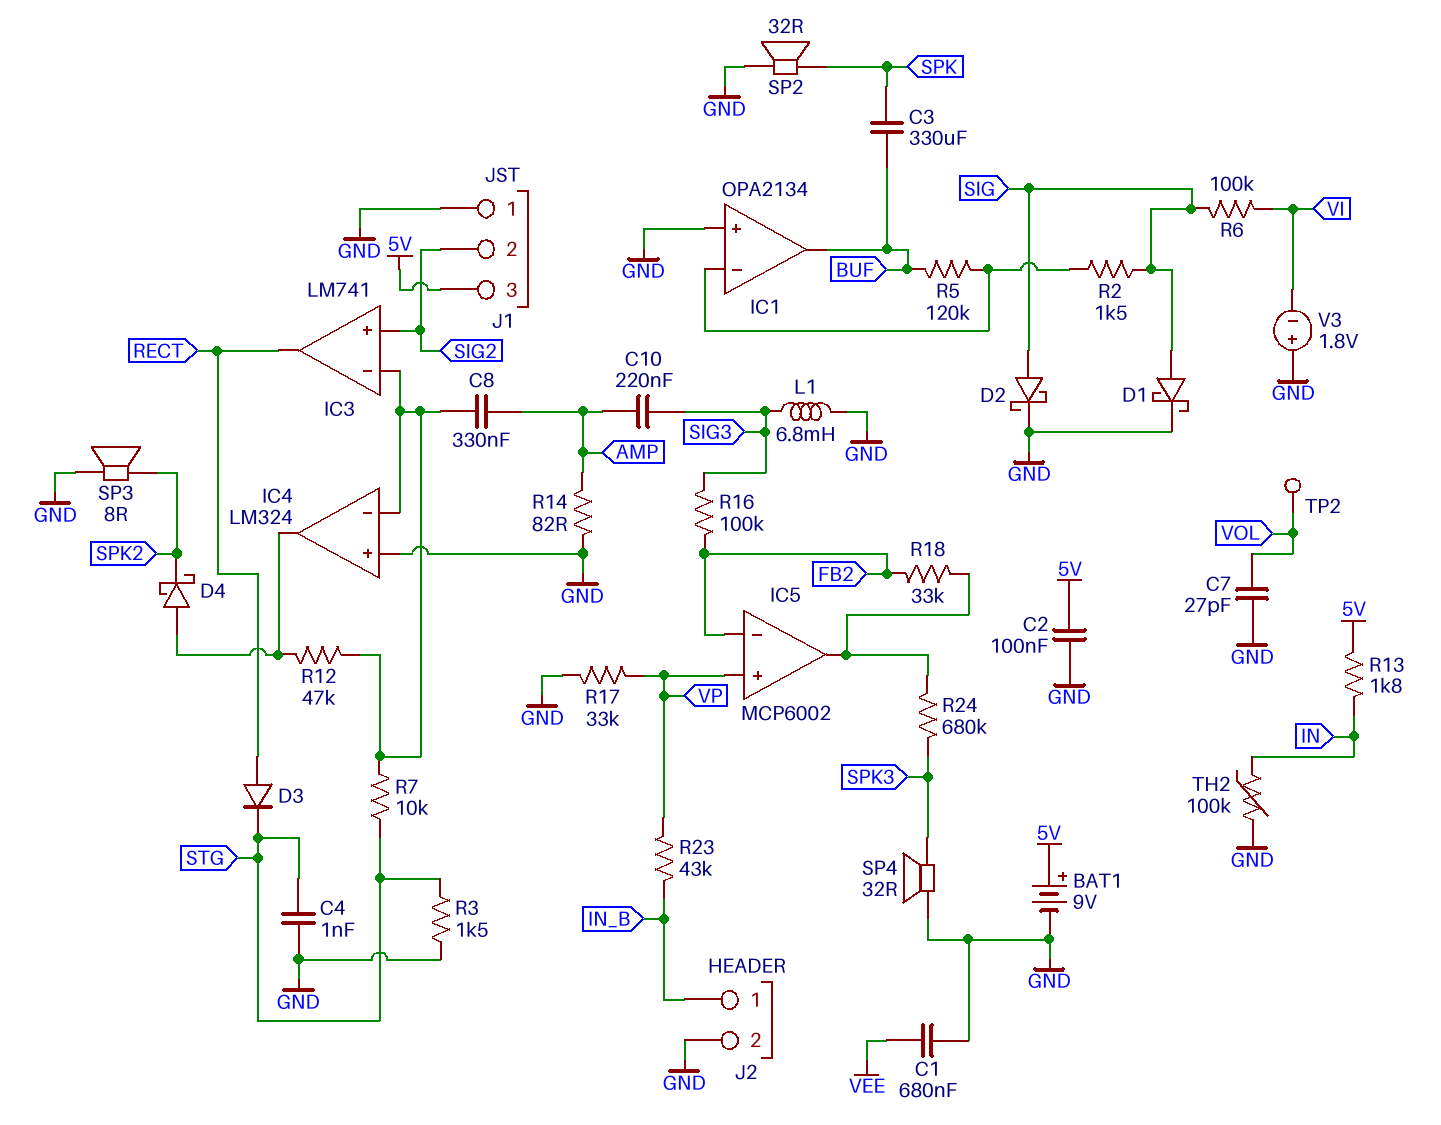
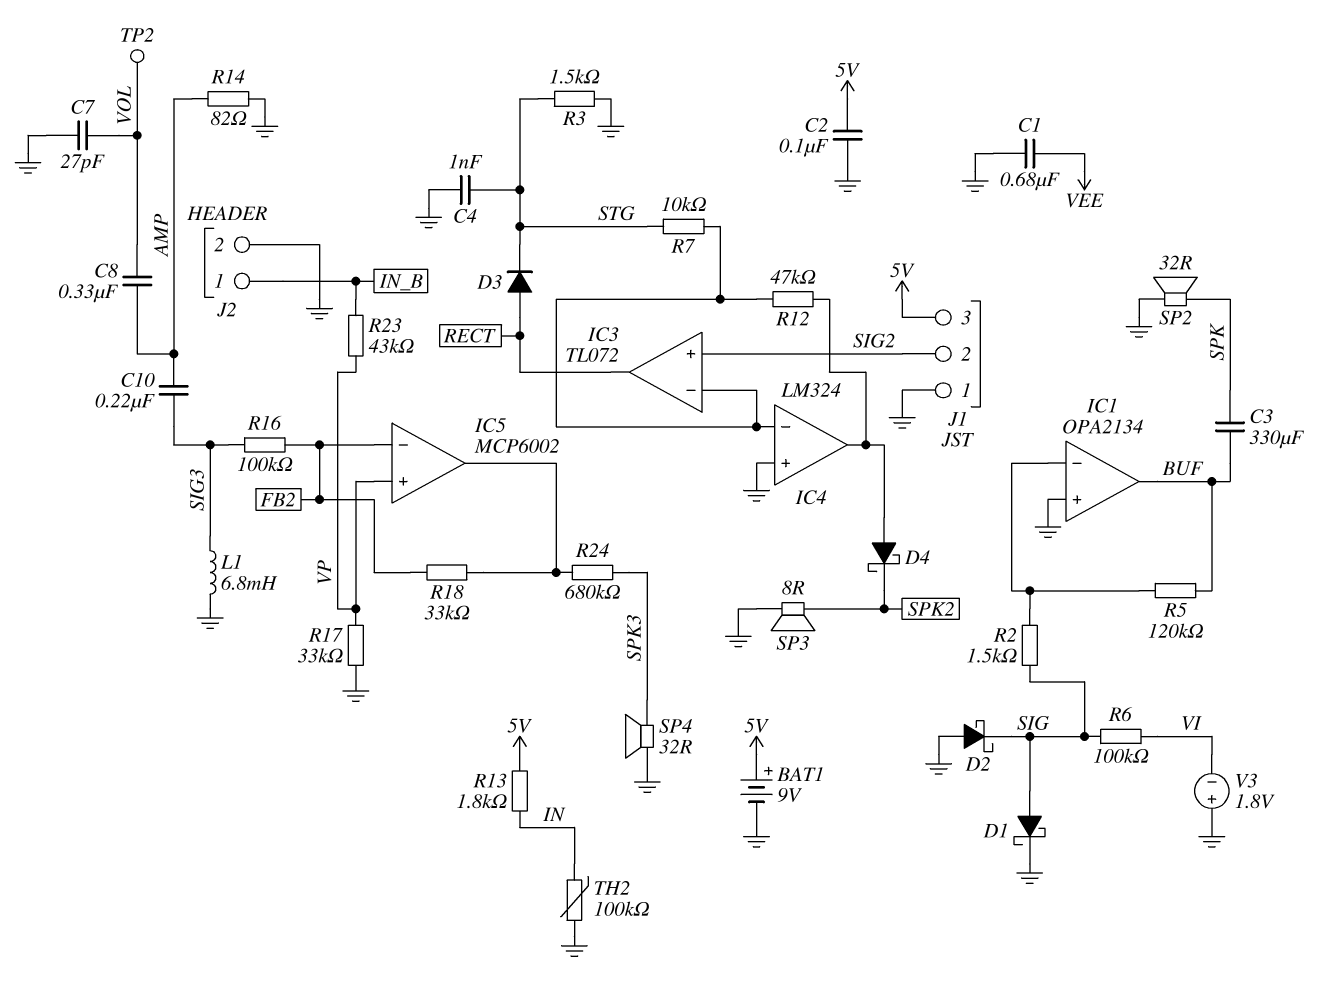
C8: 330nF (AMP, IC3/in-) -> 330nF (AMP, VOL)
D2: schottky (A SIG, K GND) -> schottky (A GND, K SIG)
IC3: LM741 -> TL072

